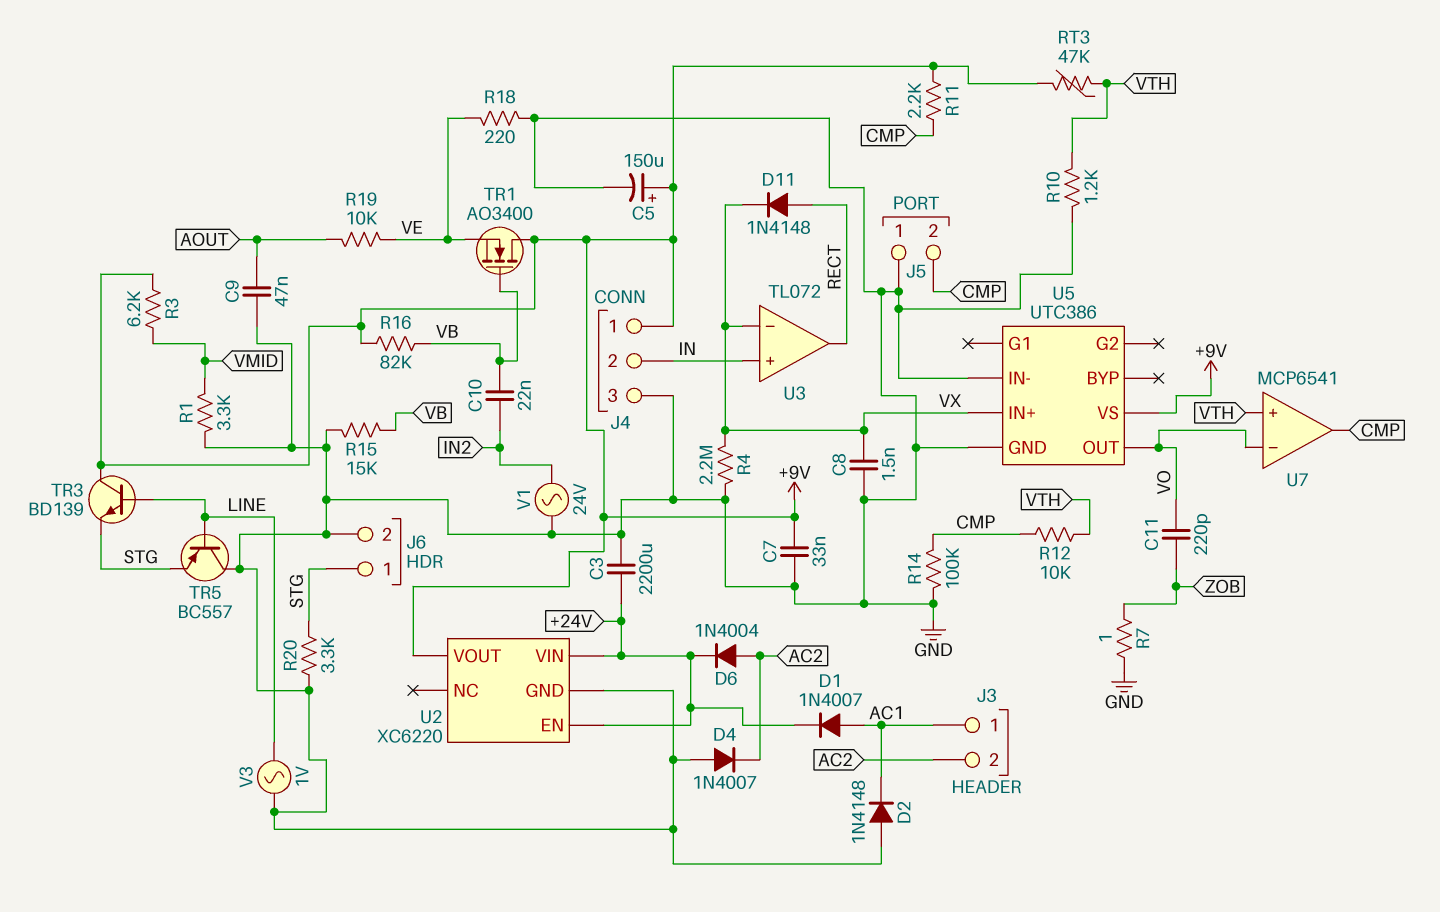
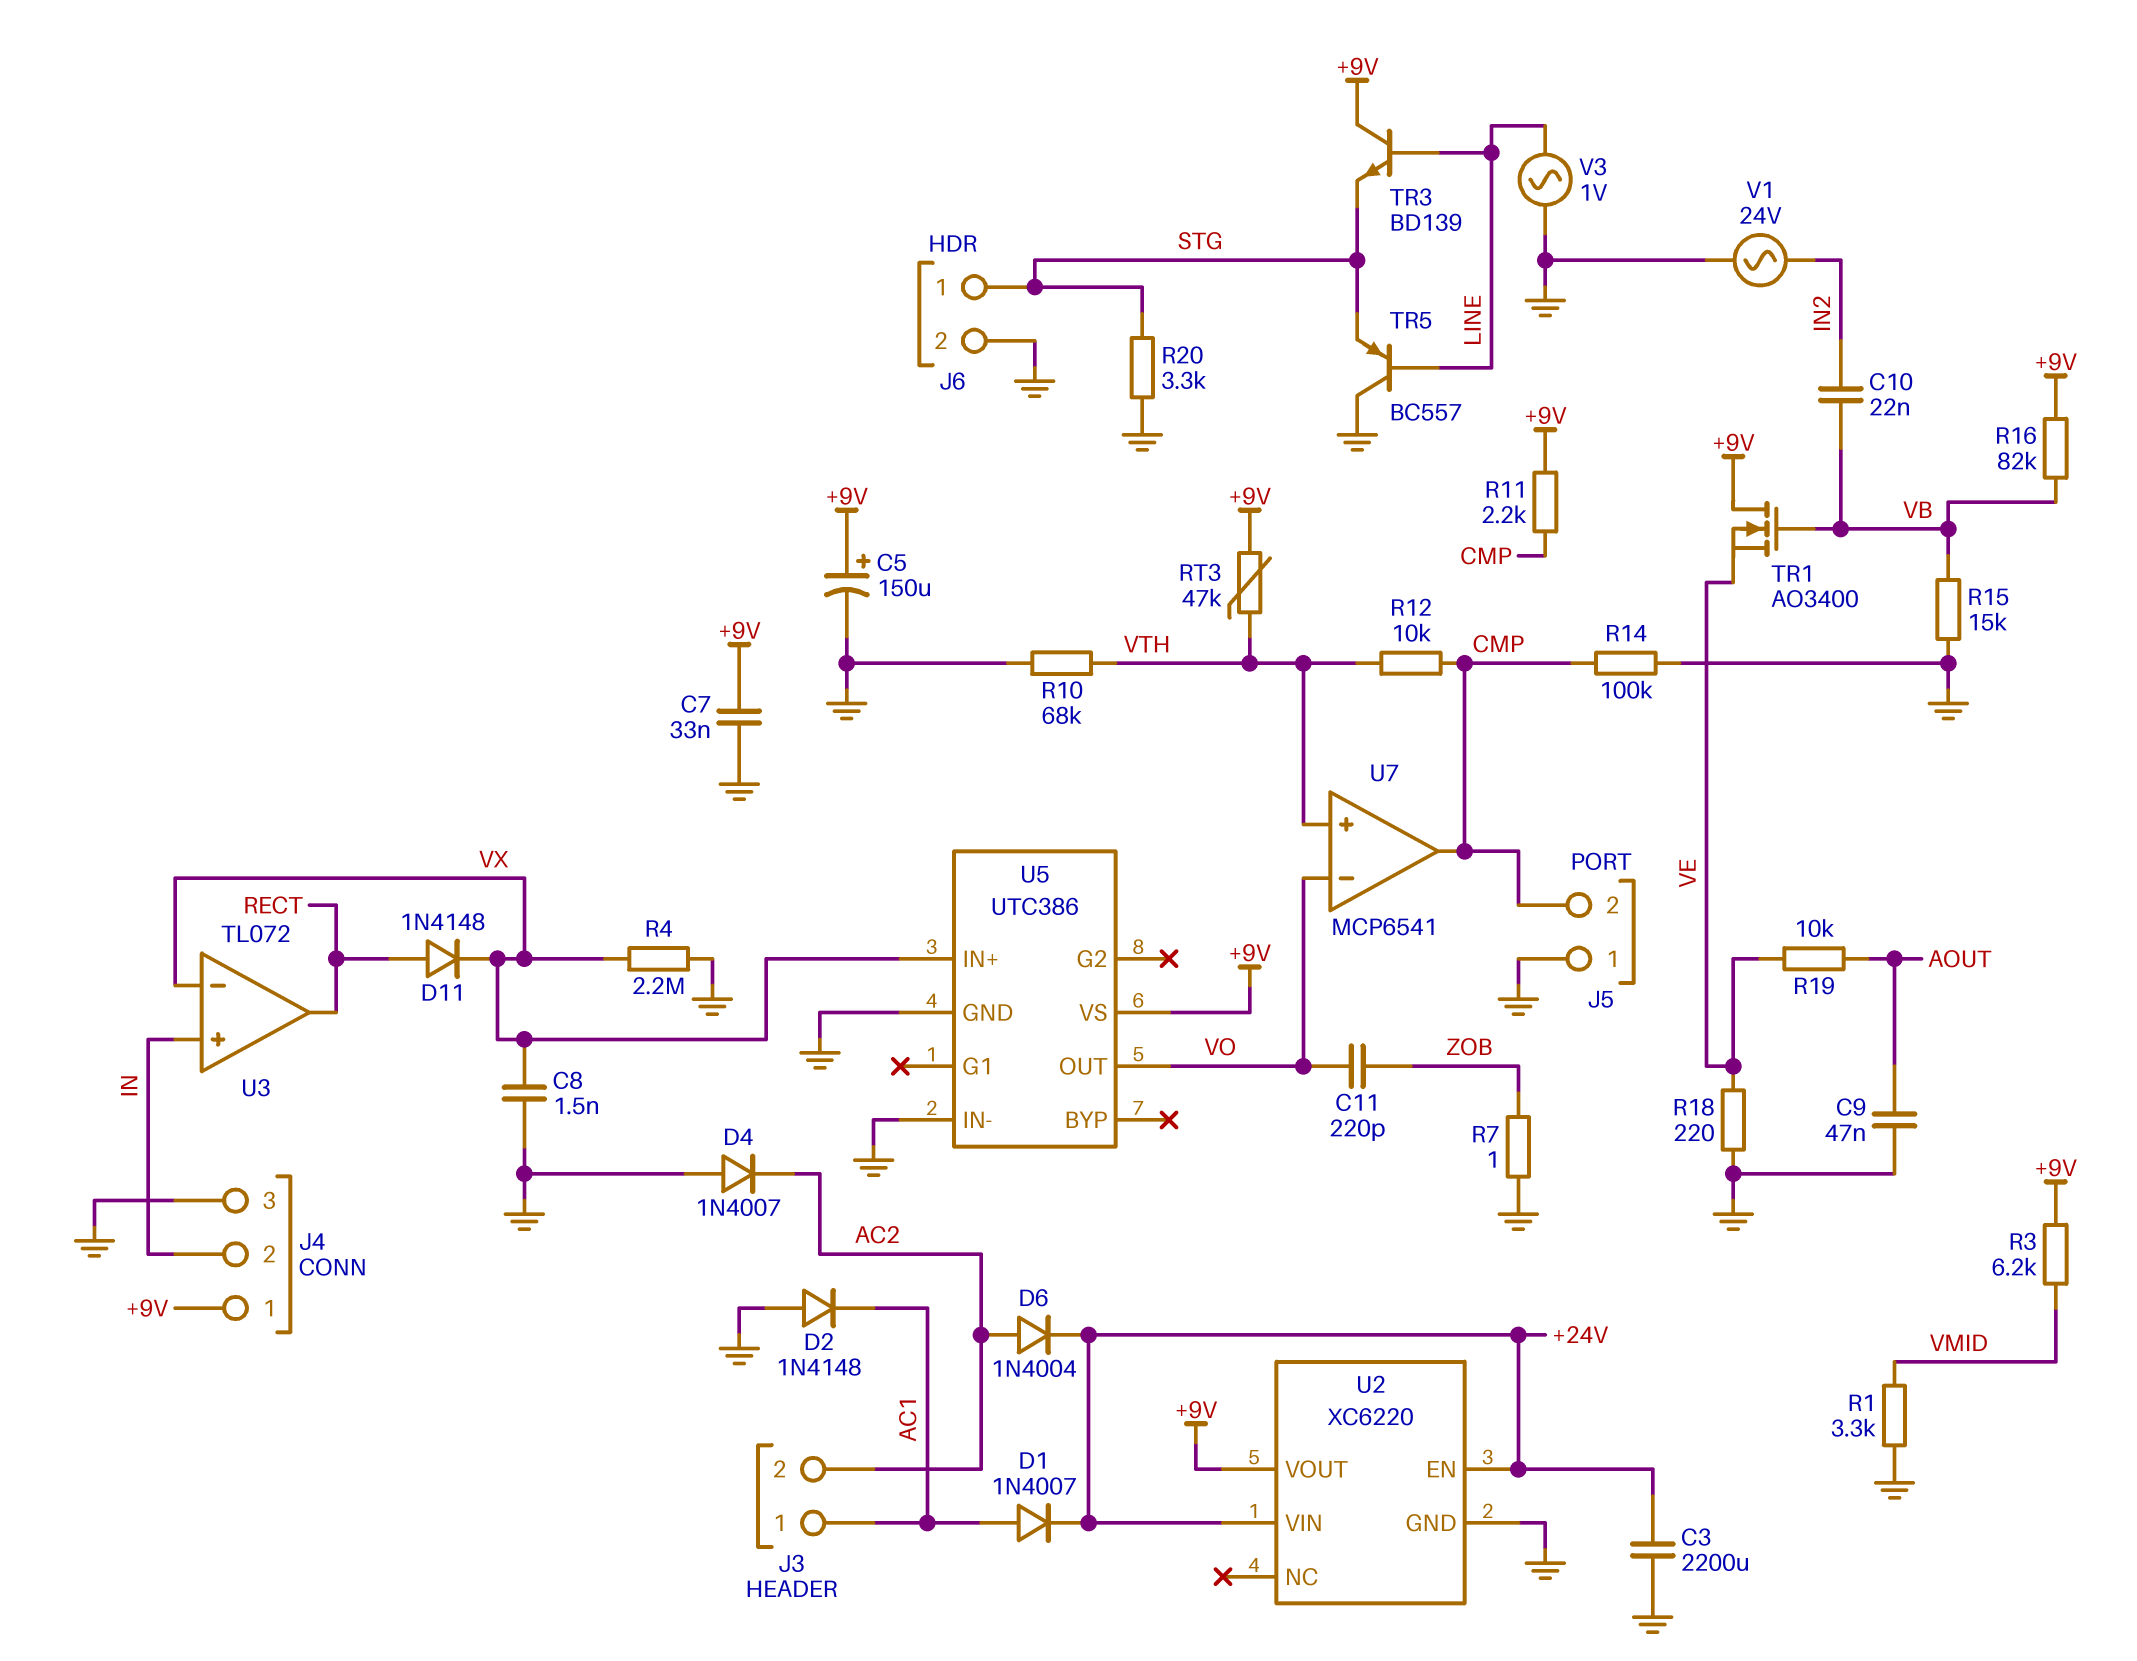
R10: 1.2k (GND, VTH) -> 68k (GND, VTH)

